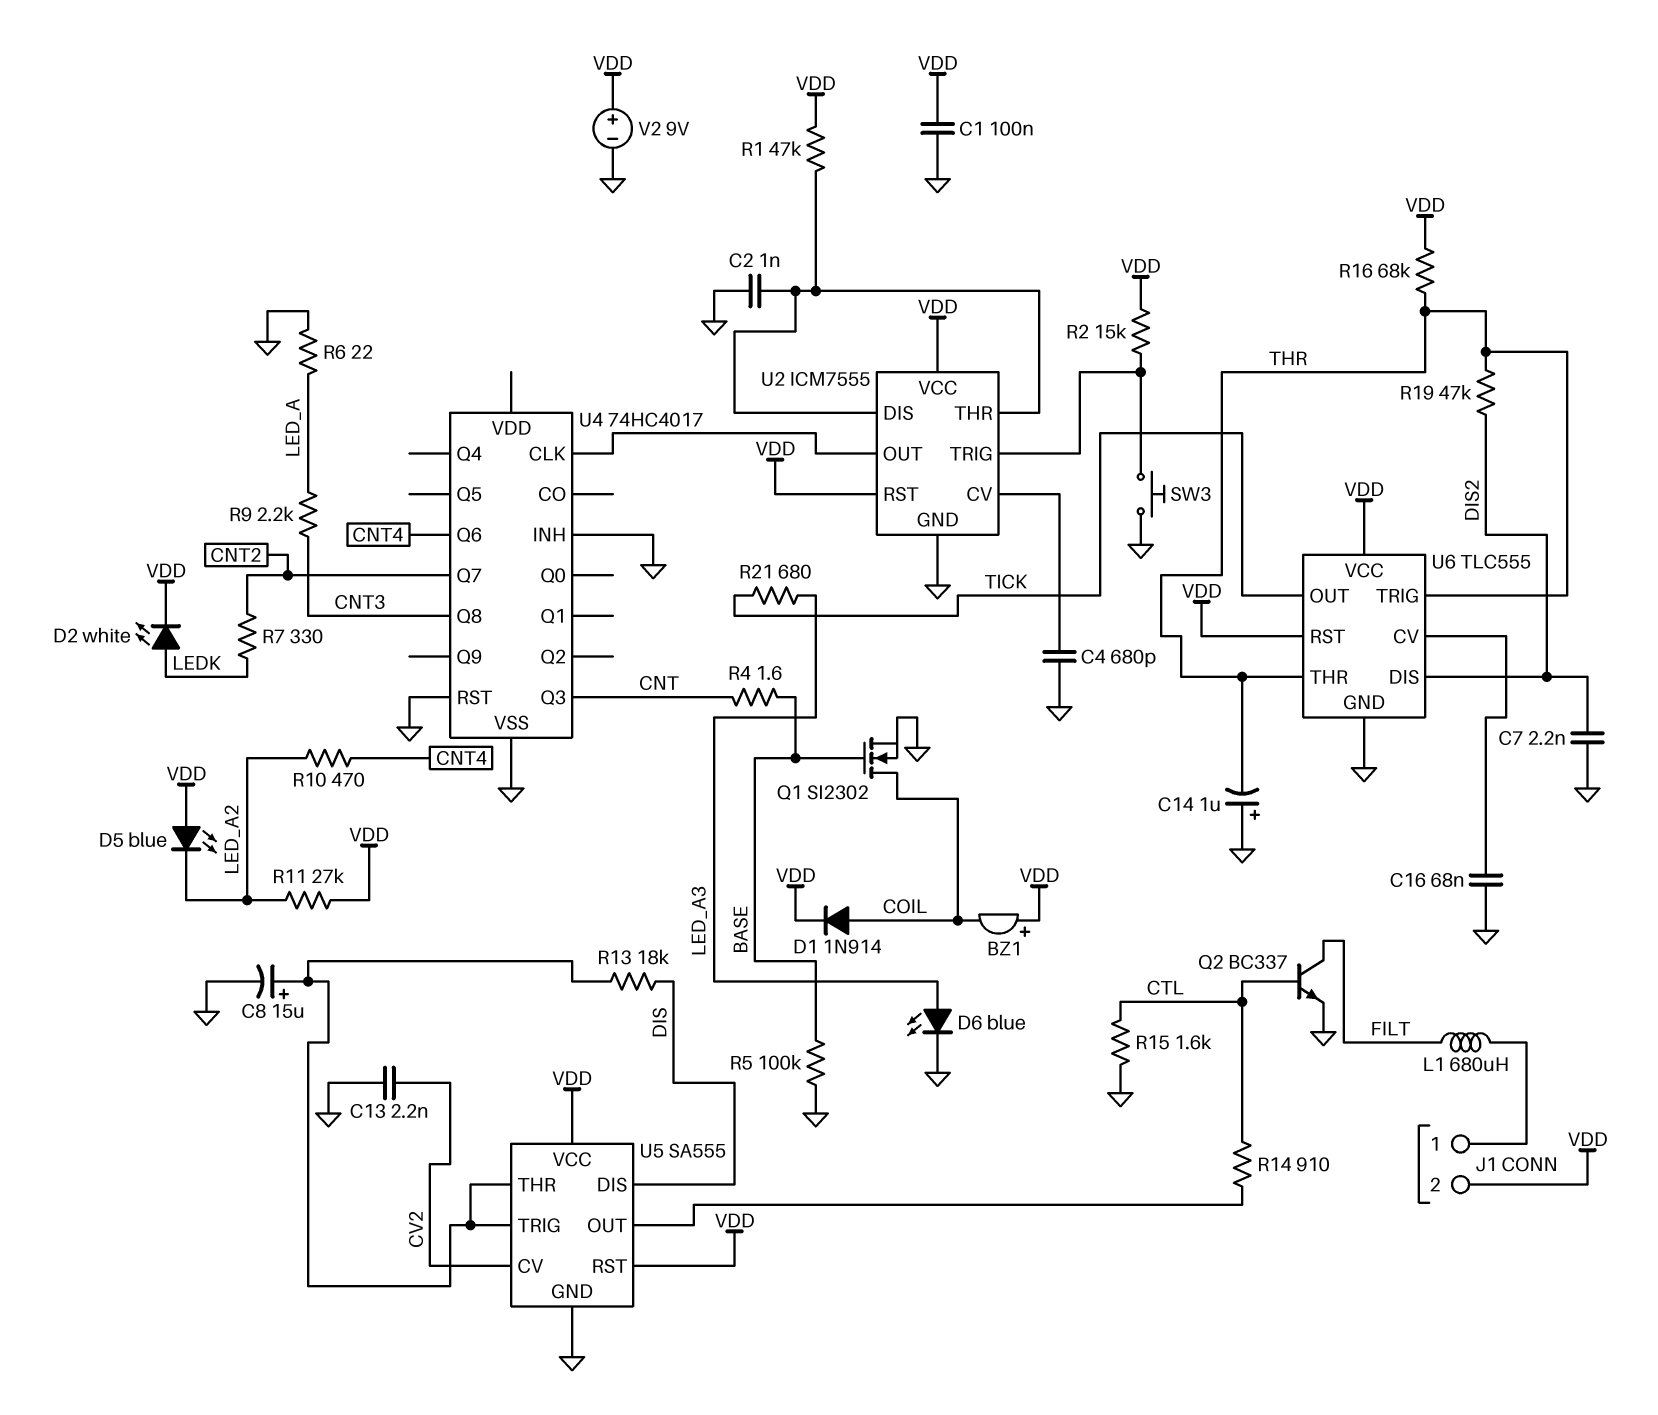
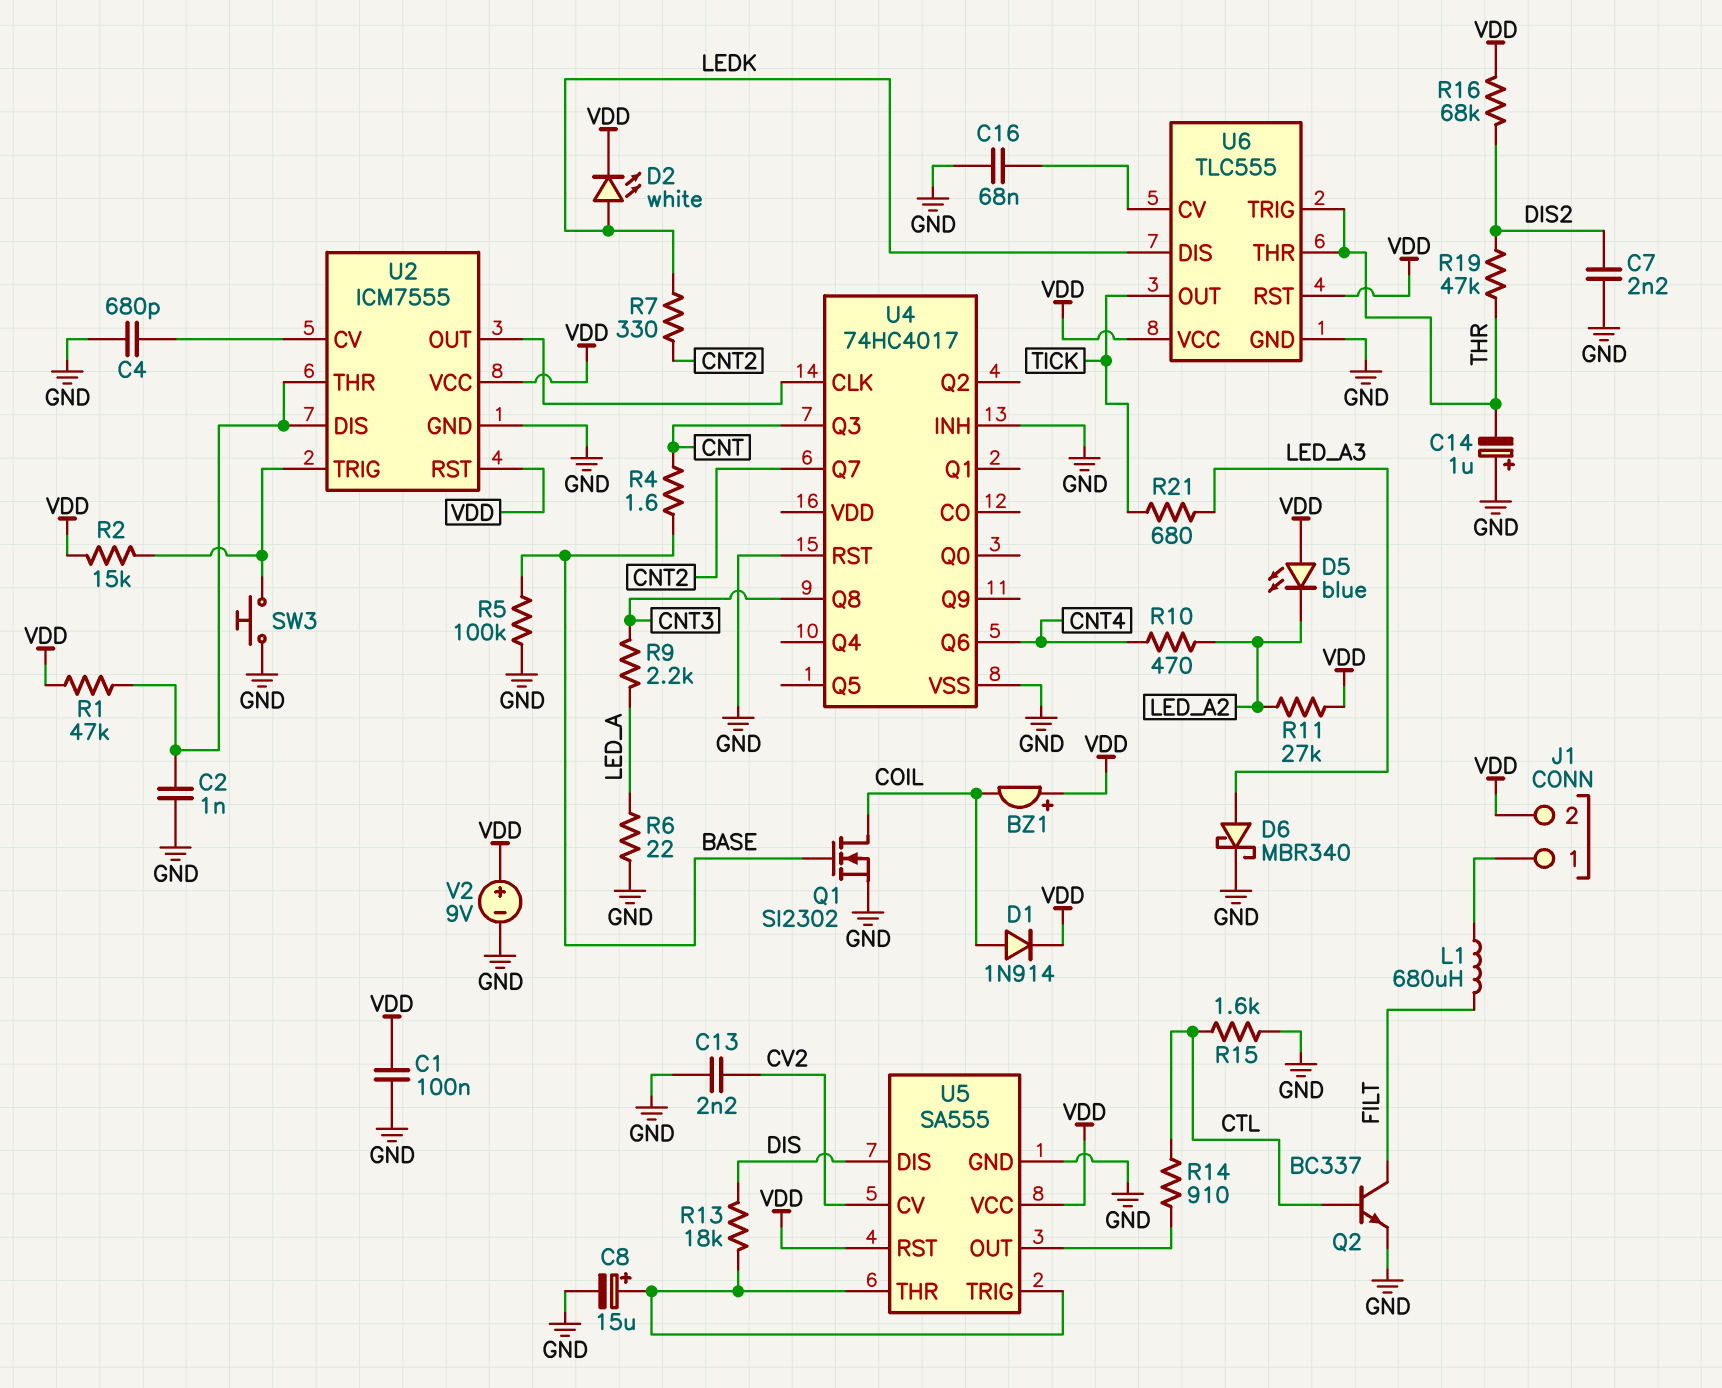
D6: LED blue (A LED_A3, K GND) -> schottky MBR340 (A LED_A3, K GND)
R16: 68k (THR, VDD) -> 68k (DIS2, VDD)
U6 pin DIS: DIS2 -> LEDK

